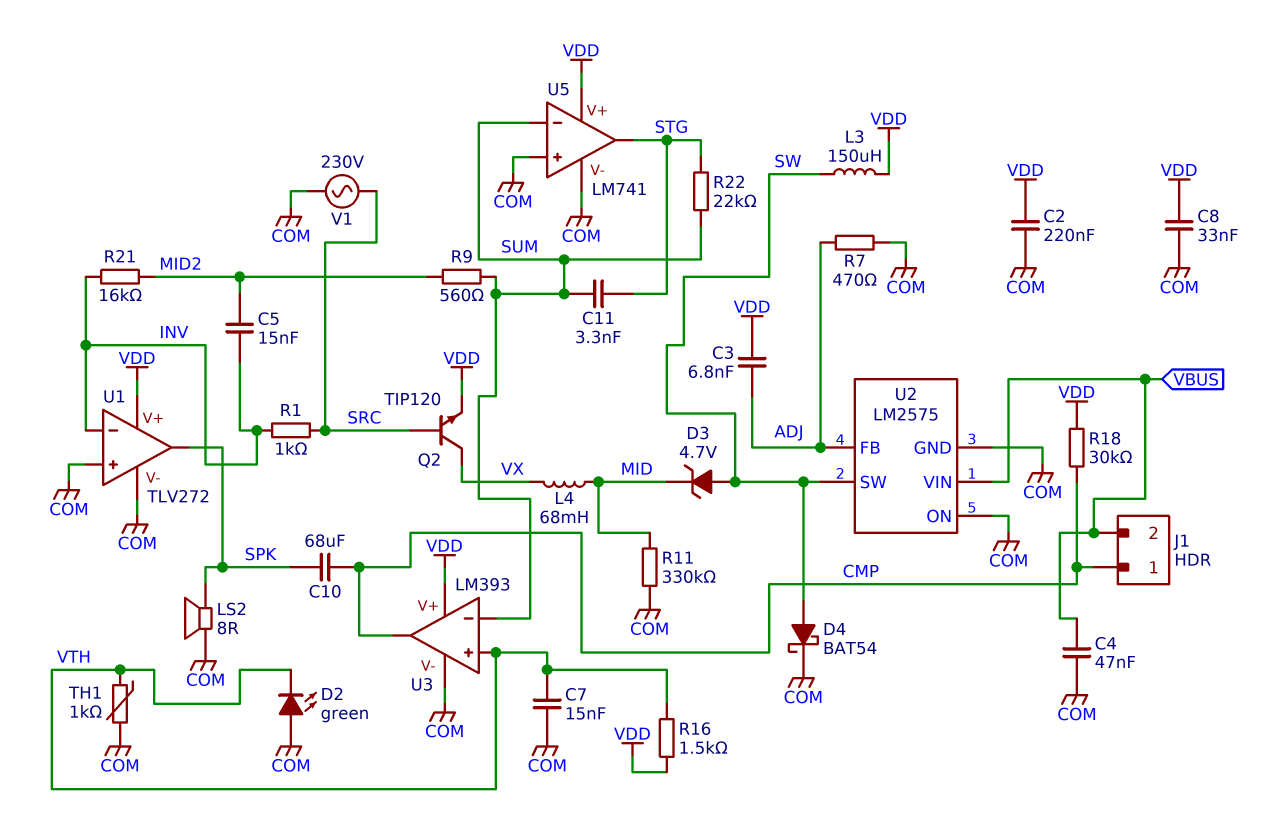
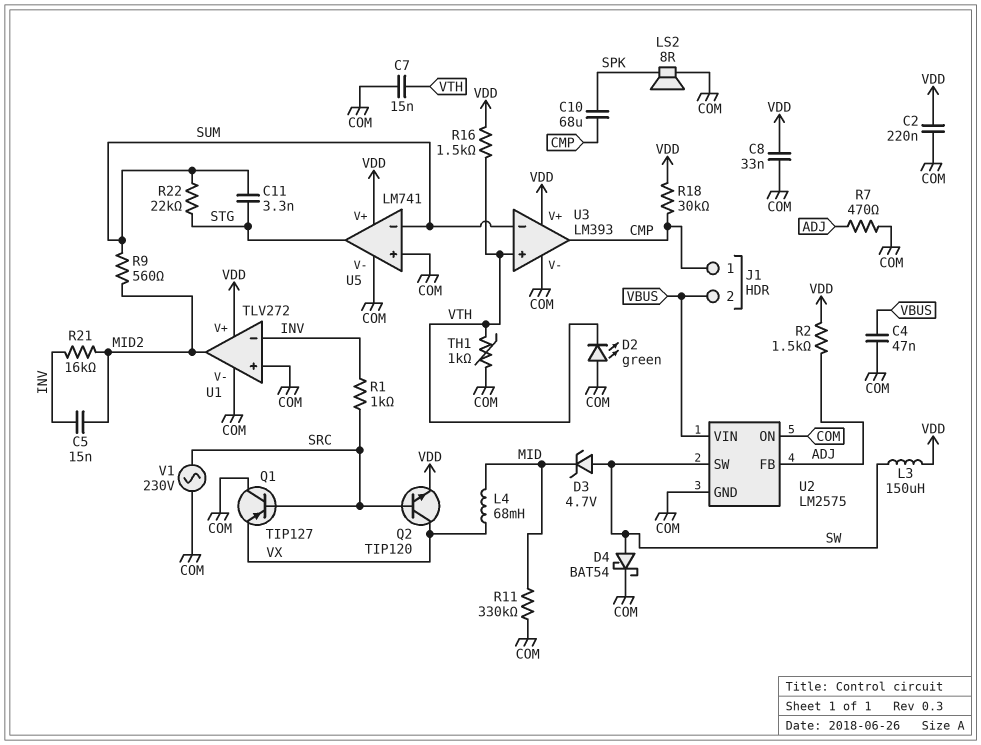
C3: 6.8nF (ADJ, VDD) -> none
Q1: none -> PNP TIP127 (B SRC, C COM, E VX)
R2: none -> 1.5k (ADJ, VDD)
U1 pin out: SPK -> MID2

